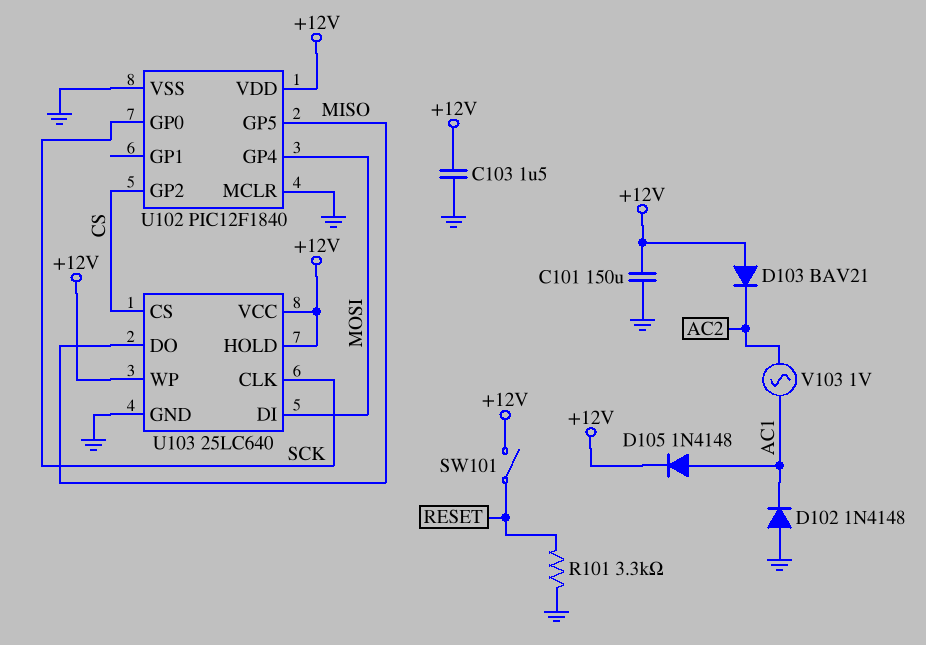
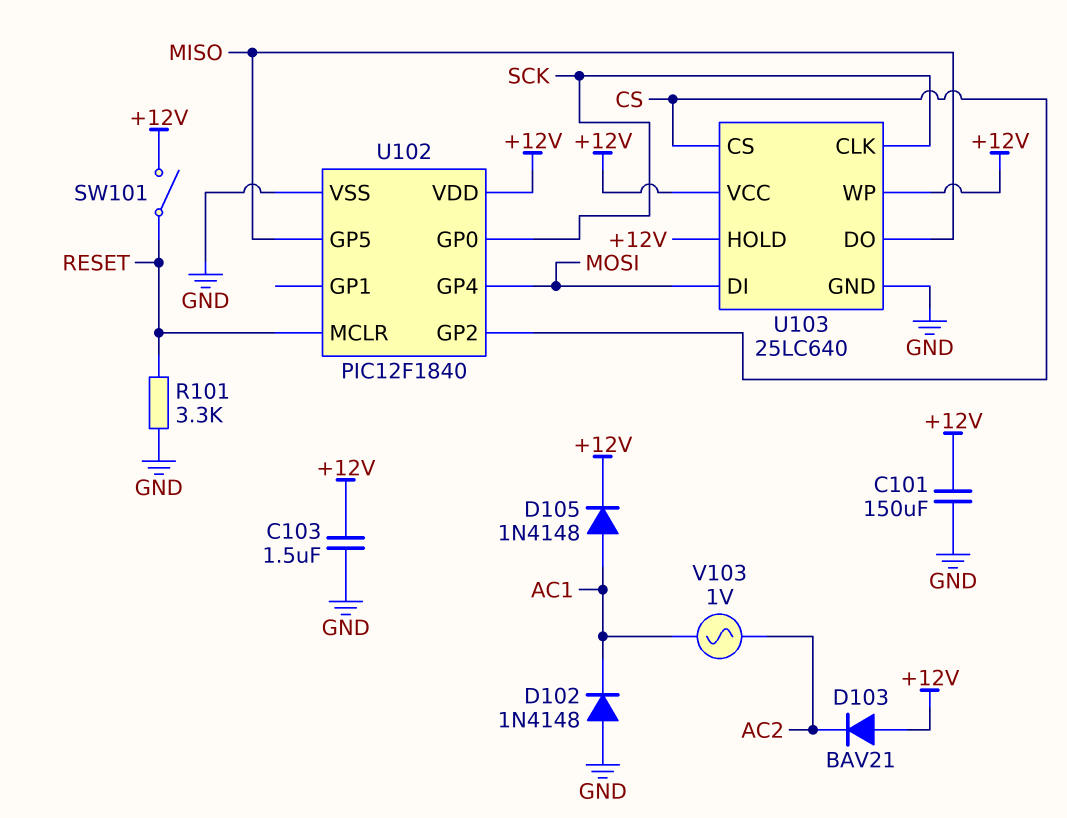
U102 pin MCLR: GND -> RESET

